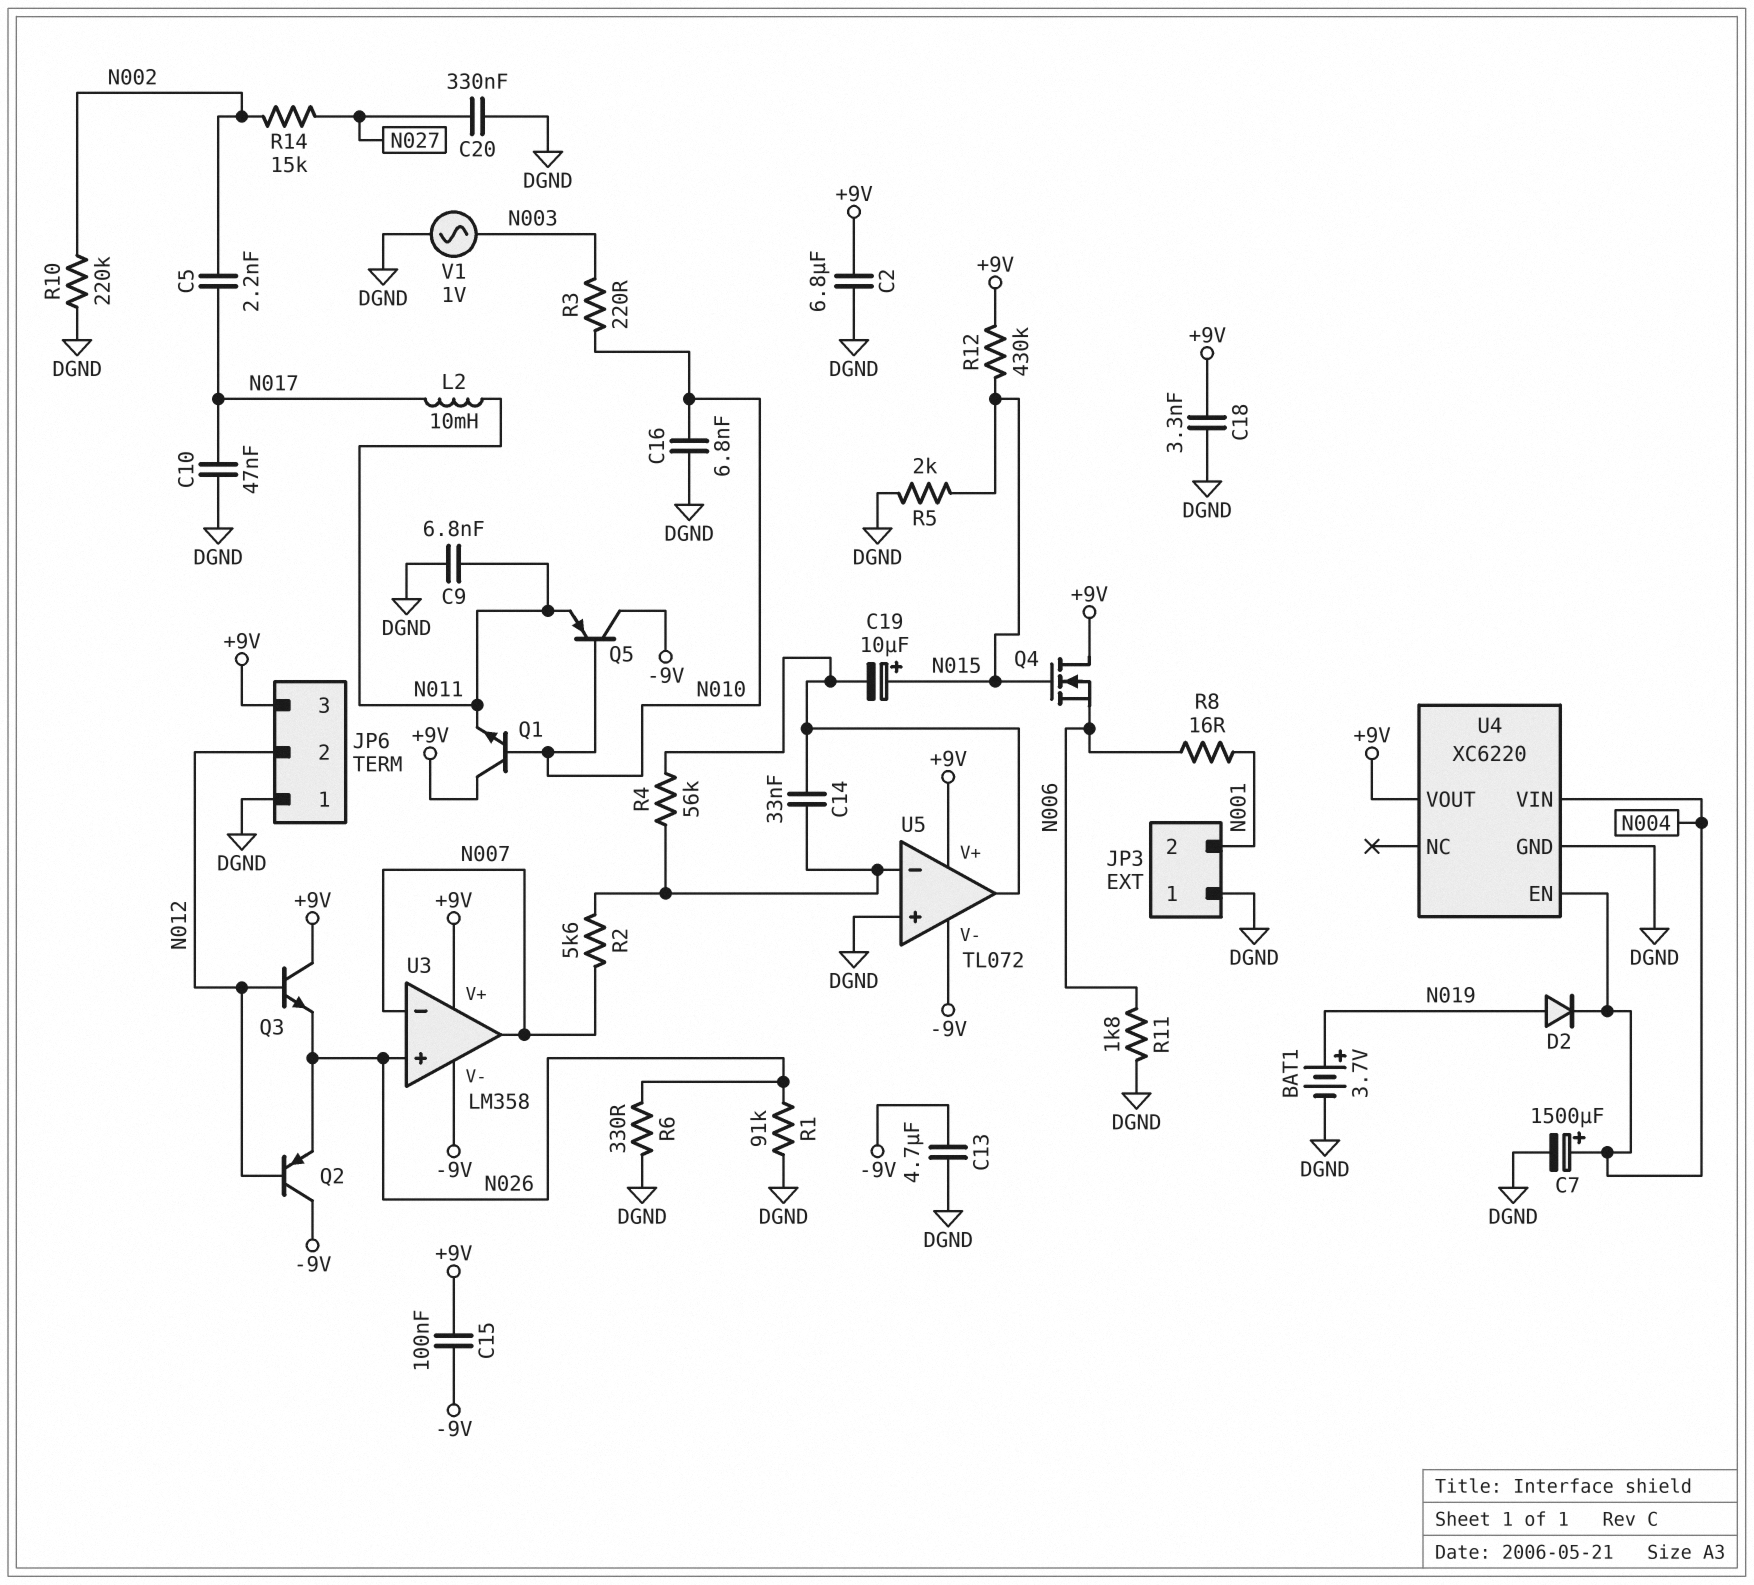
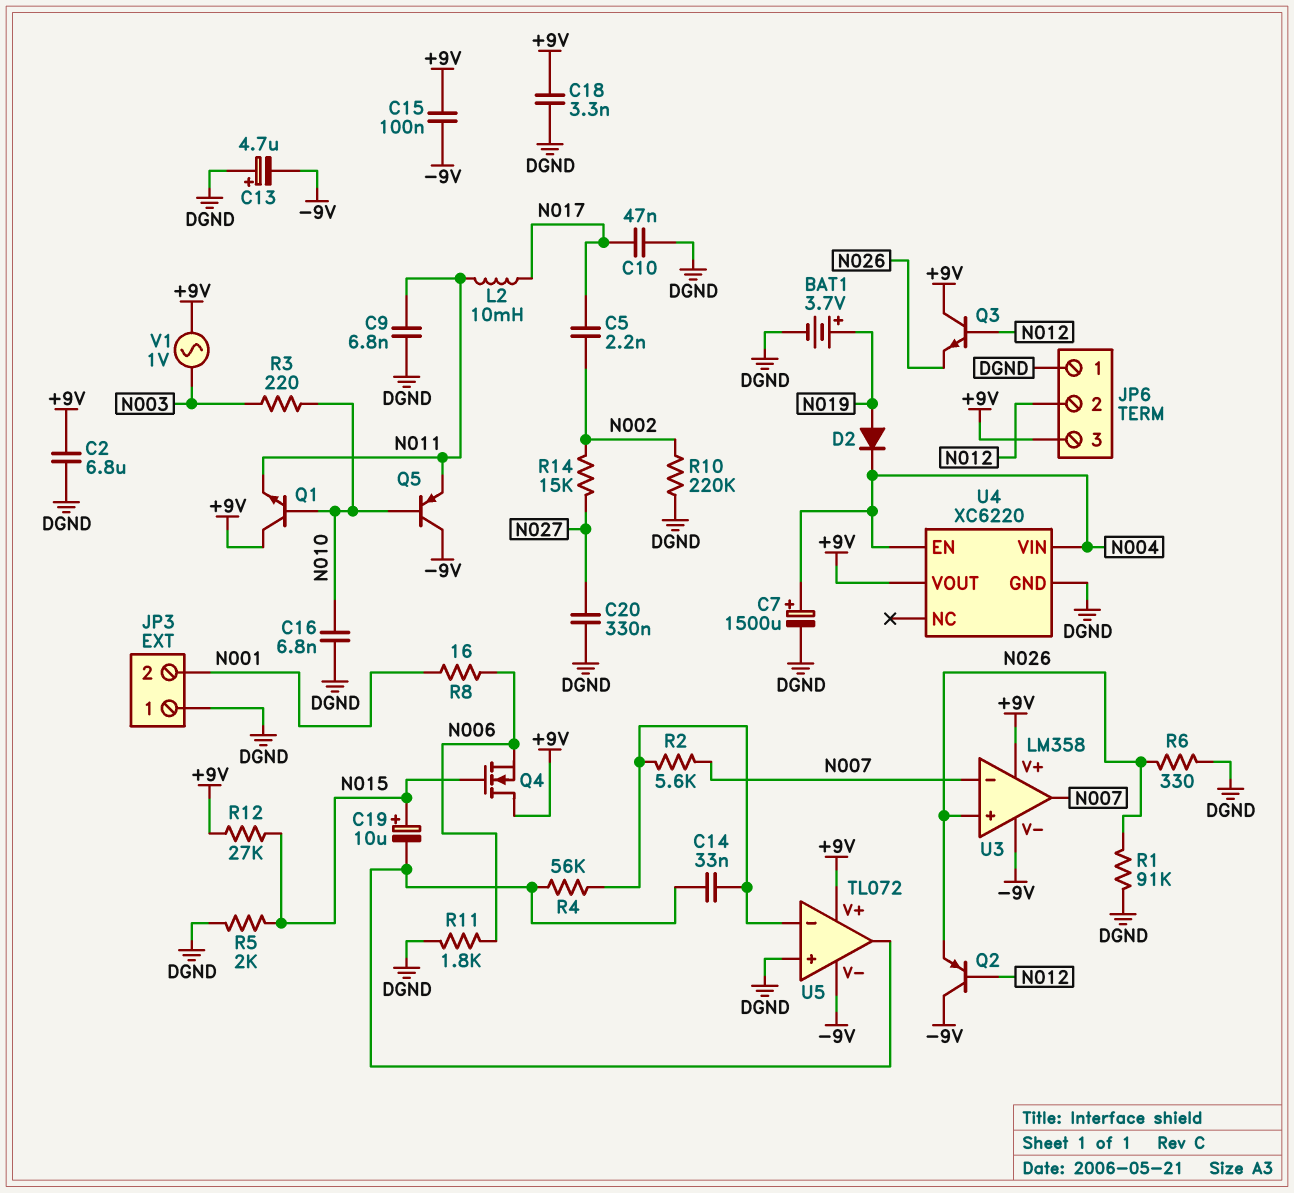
C13: 4.7uF (-9V, DGND) -> 4.7uF (plus DGND, minus -9V)
R12: 430k (+9V, N015) -> 27k (+9V, N015)
V1: AC 1V (DGND, N003) -> AC 1V (+9V, N003)

